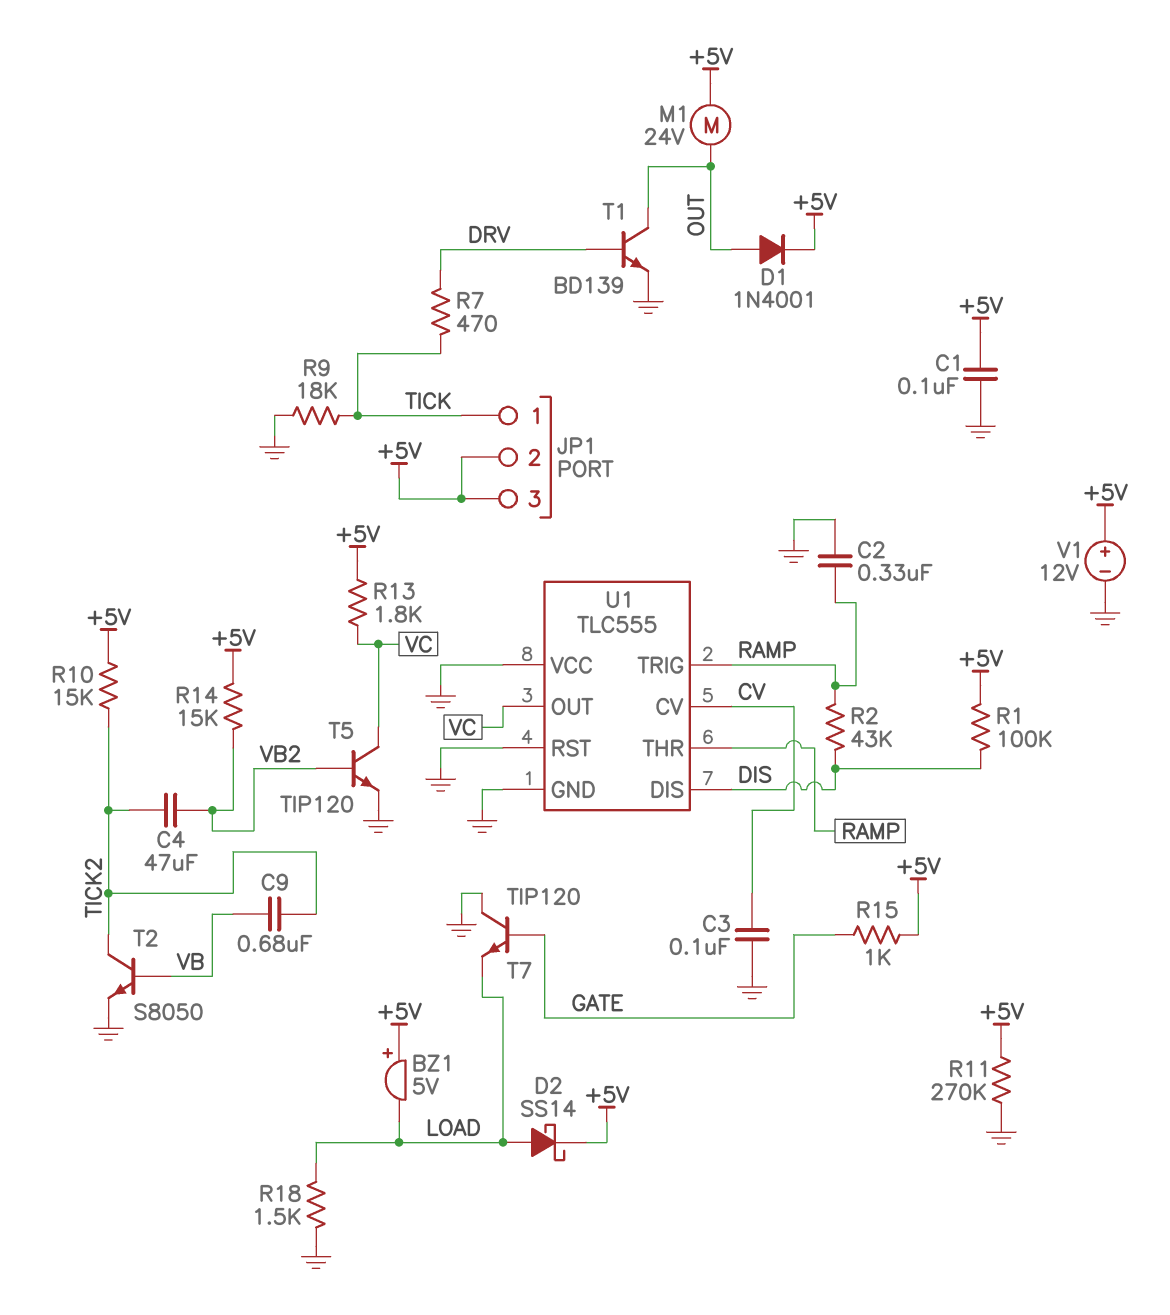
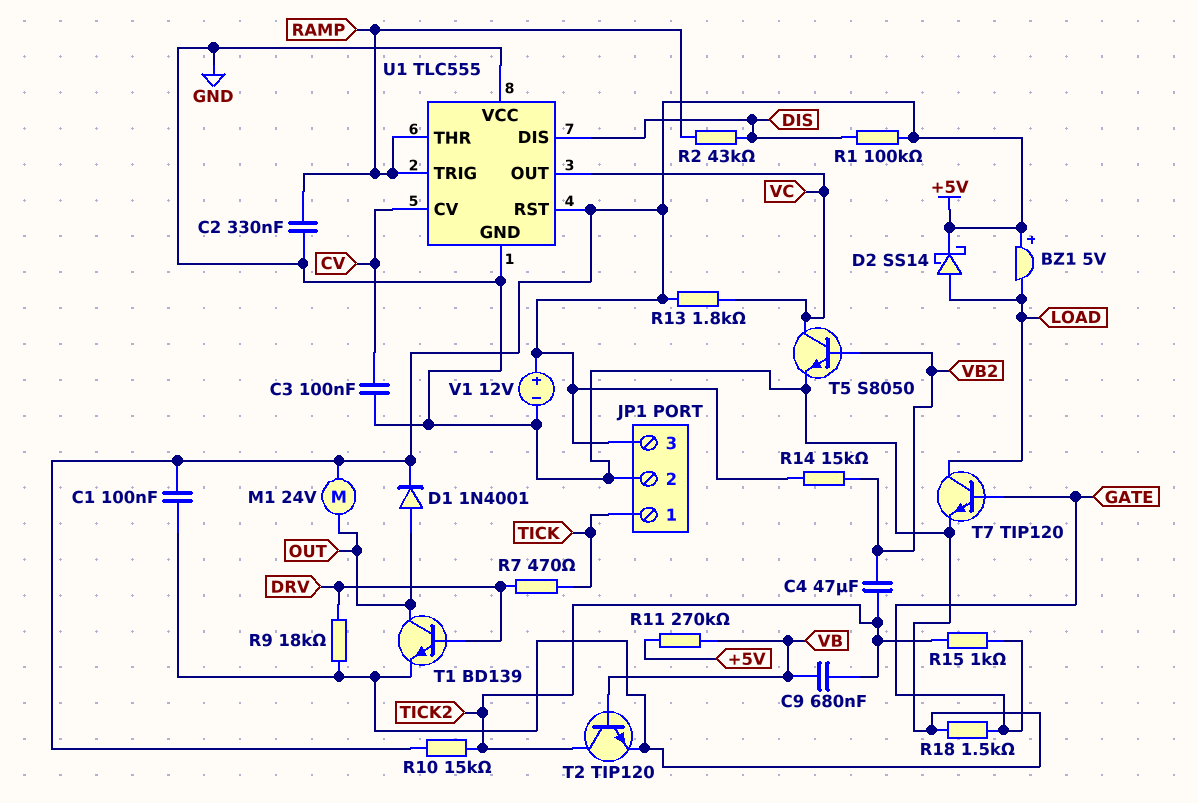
JP1 pin 2: +5V -> GND
R9: 18k (GND, TICK) -> 18k (DRV, GND)
R11: 270k (+5V, GND) -> 270k (+5V, VB)
R15: 1k (+5V, GATE) -> 1k (GATE, TICK2)
R18: 1.5k (GND, LOAD) -> 1.5k (GATE, GND)
T2: NPN S8050 (B VB, C TICK2, E GND) -> NPN TIP120 (B VB, C TICK2, E GND)
T5: NPN TIP120 (B VB2, C VC, E GND) -> NPN S8050 (B VB2, C VC, E GND)
T7: NPN TIP120 (B GATE, C GND, E LOAD) -> NPN TIP120 (B GATE, C LOAD, E GND)
U1 pin RST: GND -> +5V

